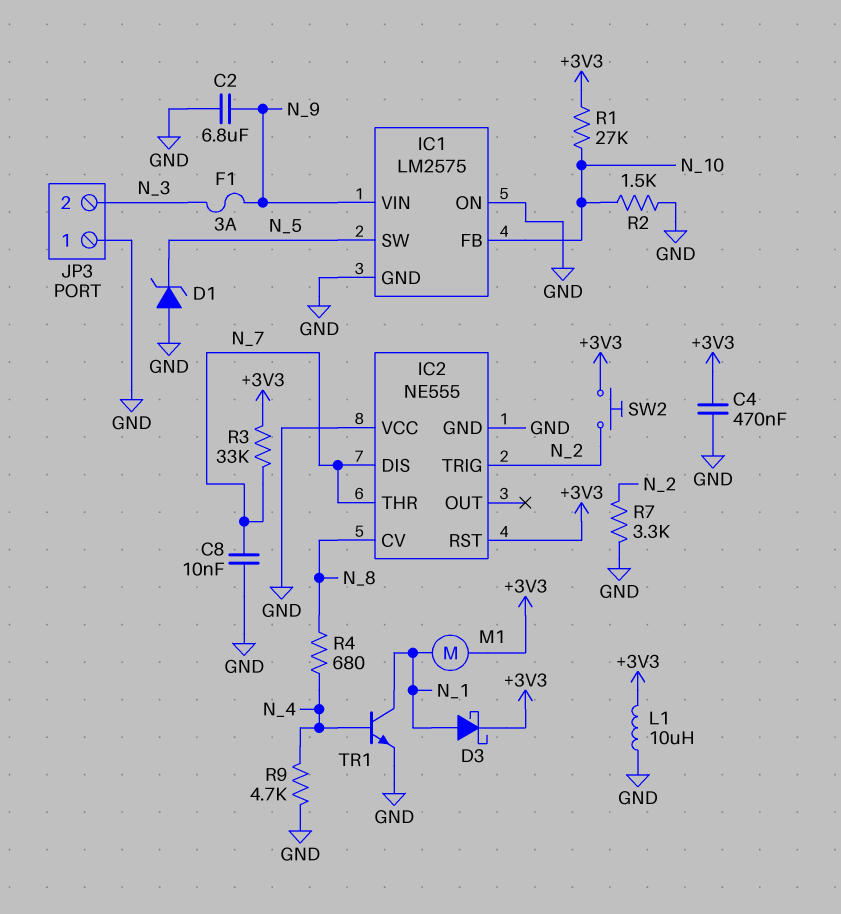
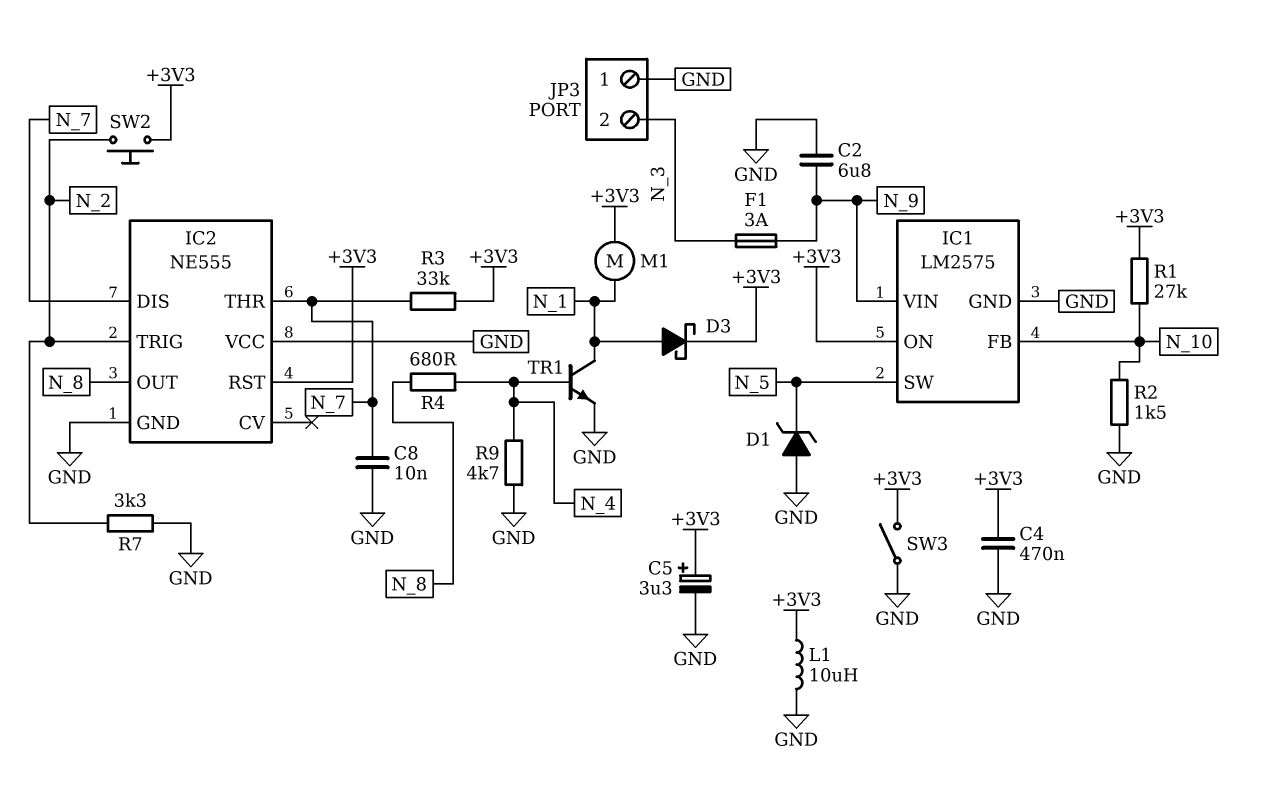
C5: none -> 3.3uF (plus +3V3, minus GND)
IC1 pin ON: GND -> +3V3
IC2 pin CV: N_8 -> none
IC2 pin OUT: none -> N_8
SW3: none -> switch (+3V3, GND)

